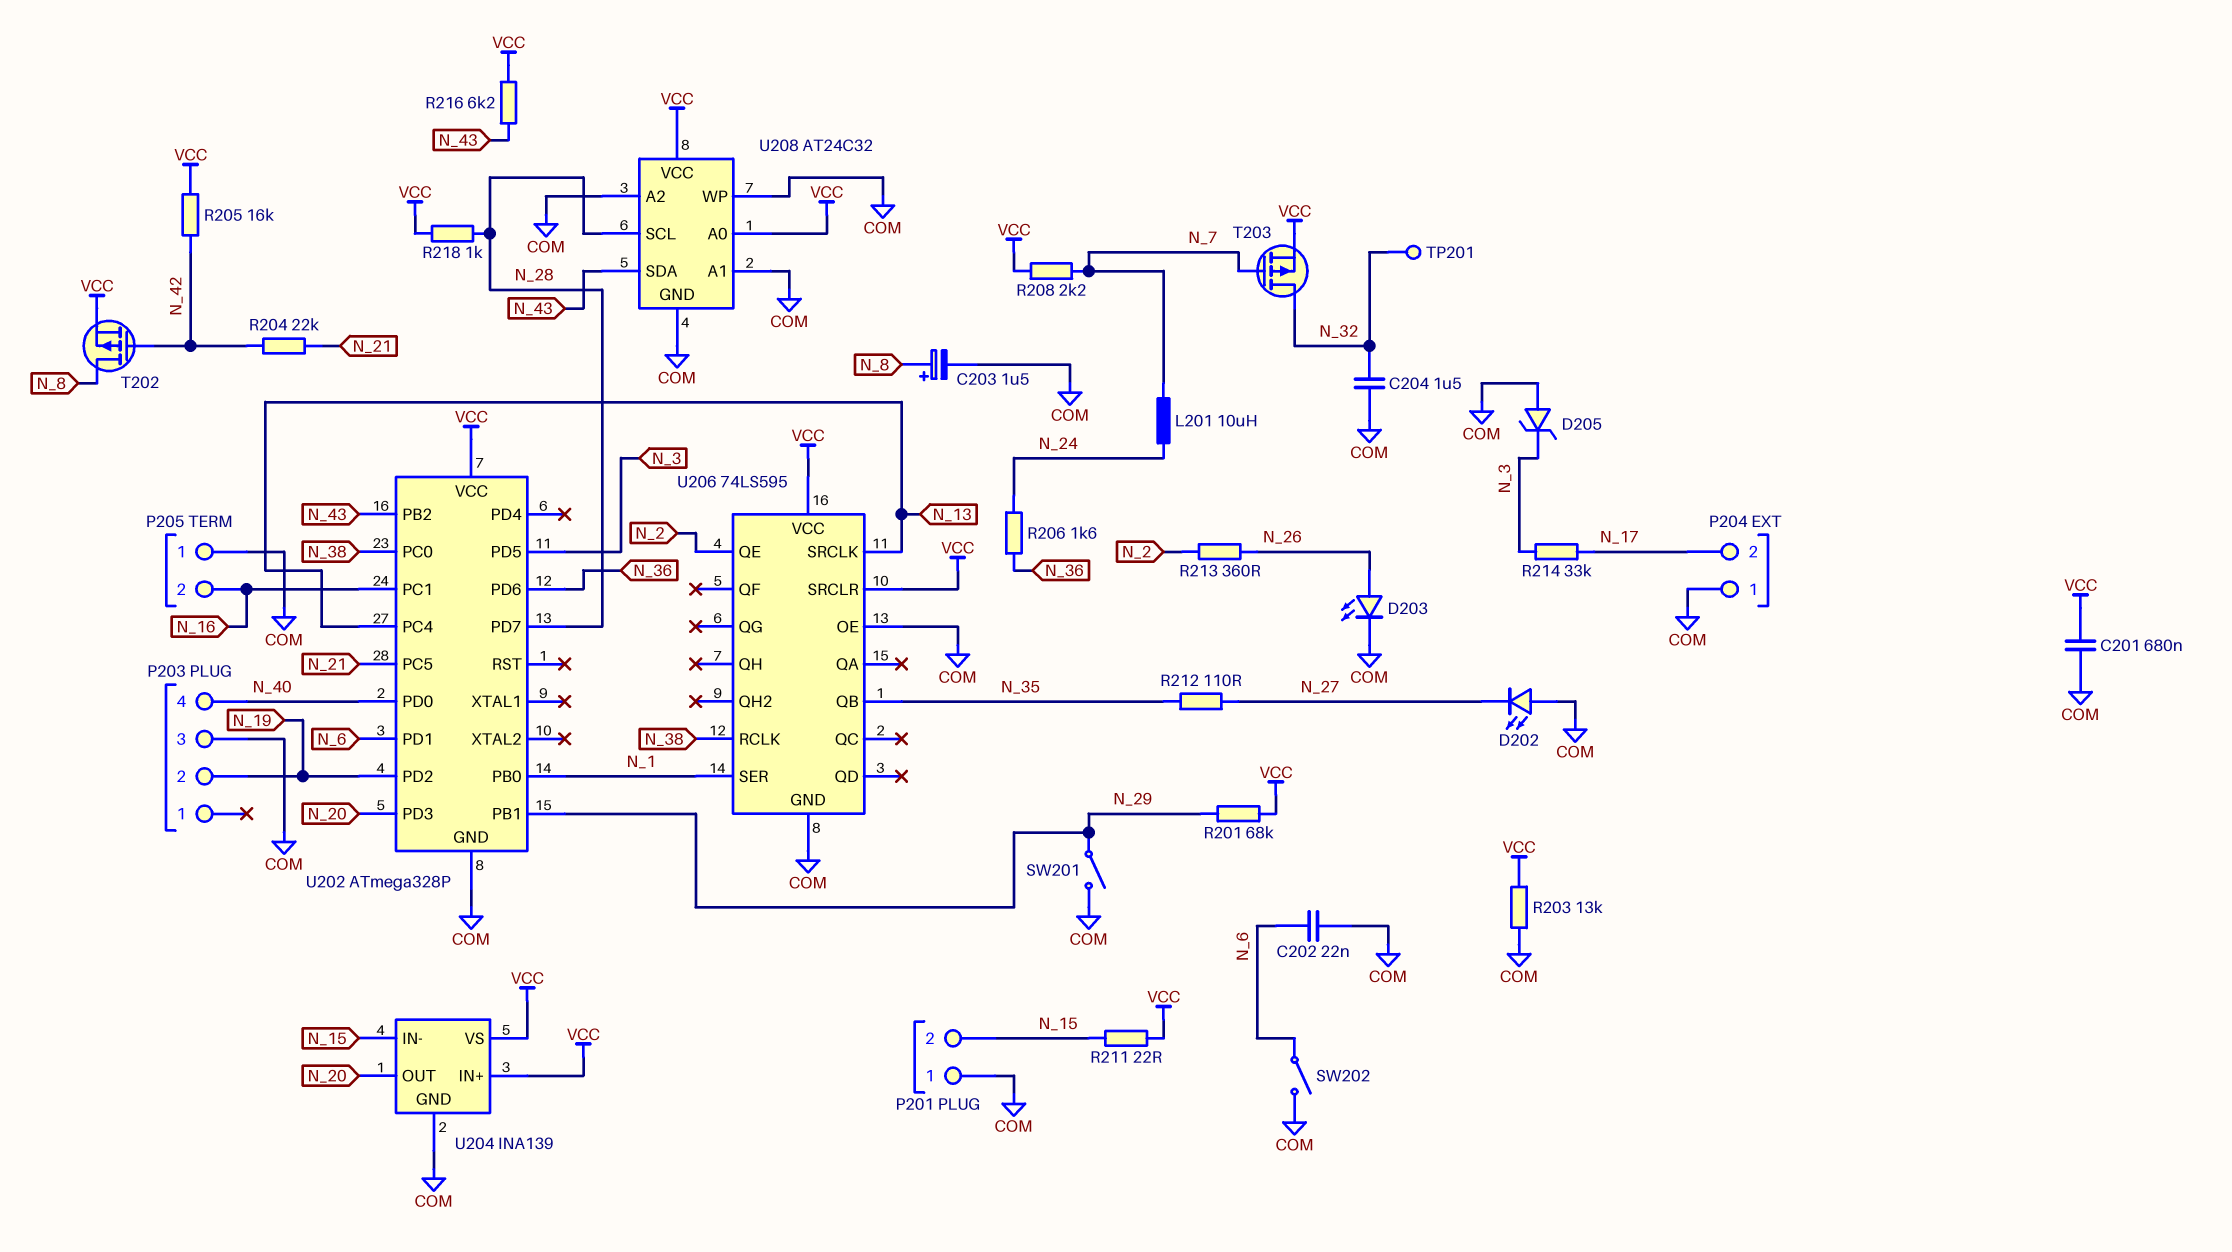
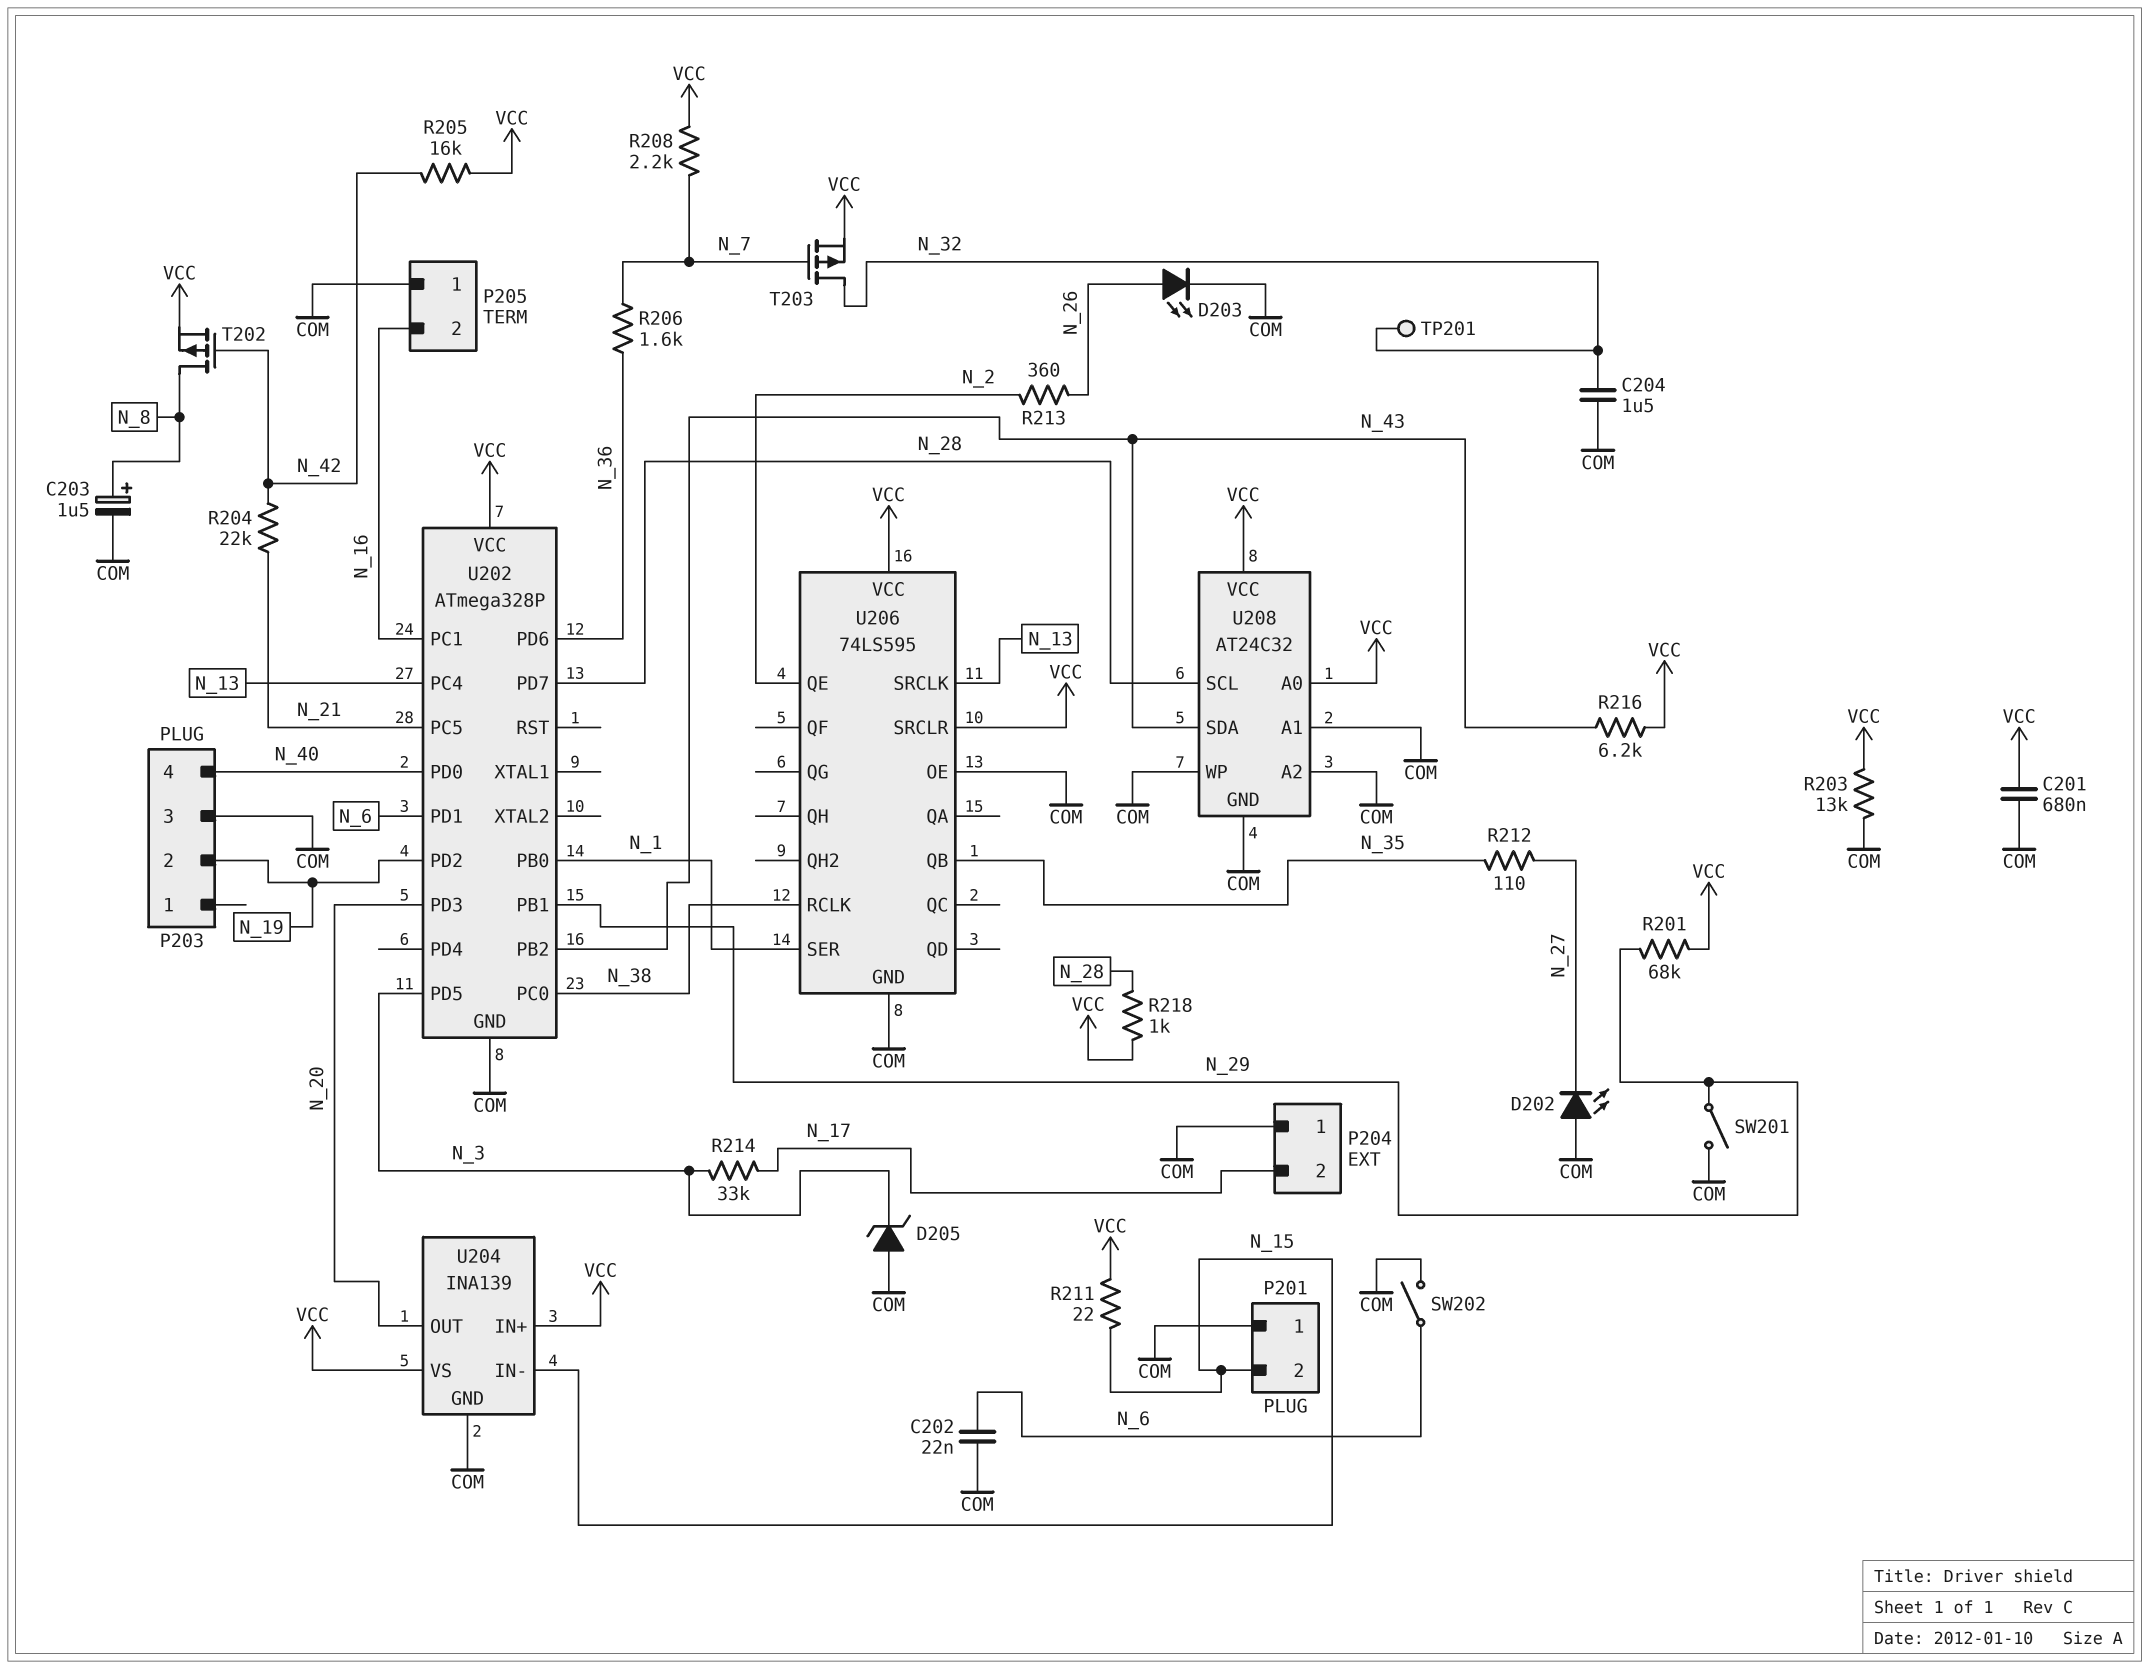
L201: 10uH (N_7, N_24) -> none
R206: 1.6k (N_24, N_36) -> 1.6k (N_7, N_36)

